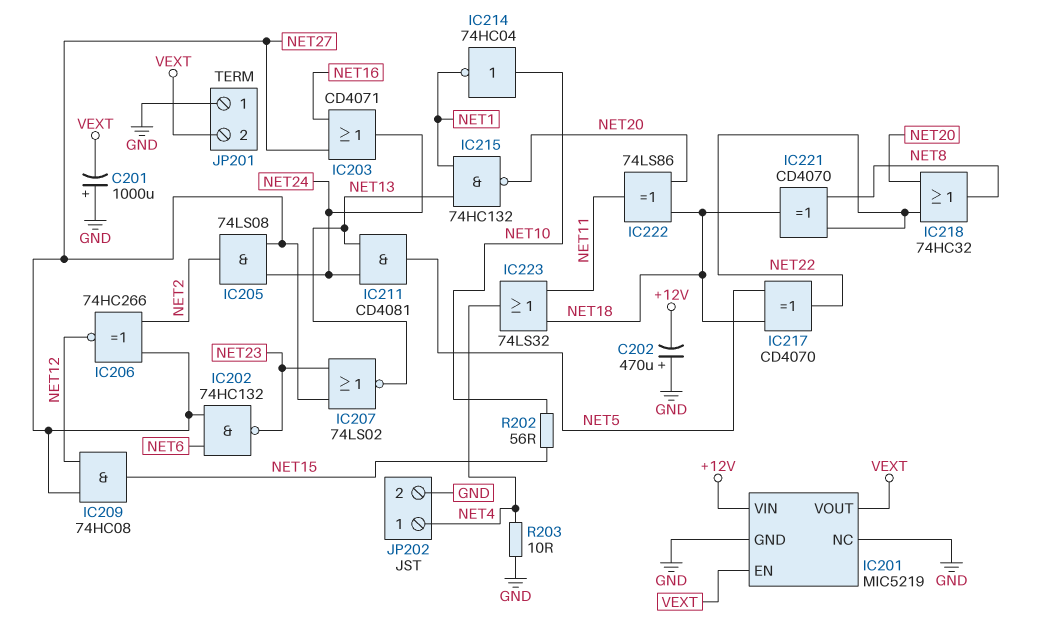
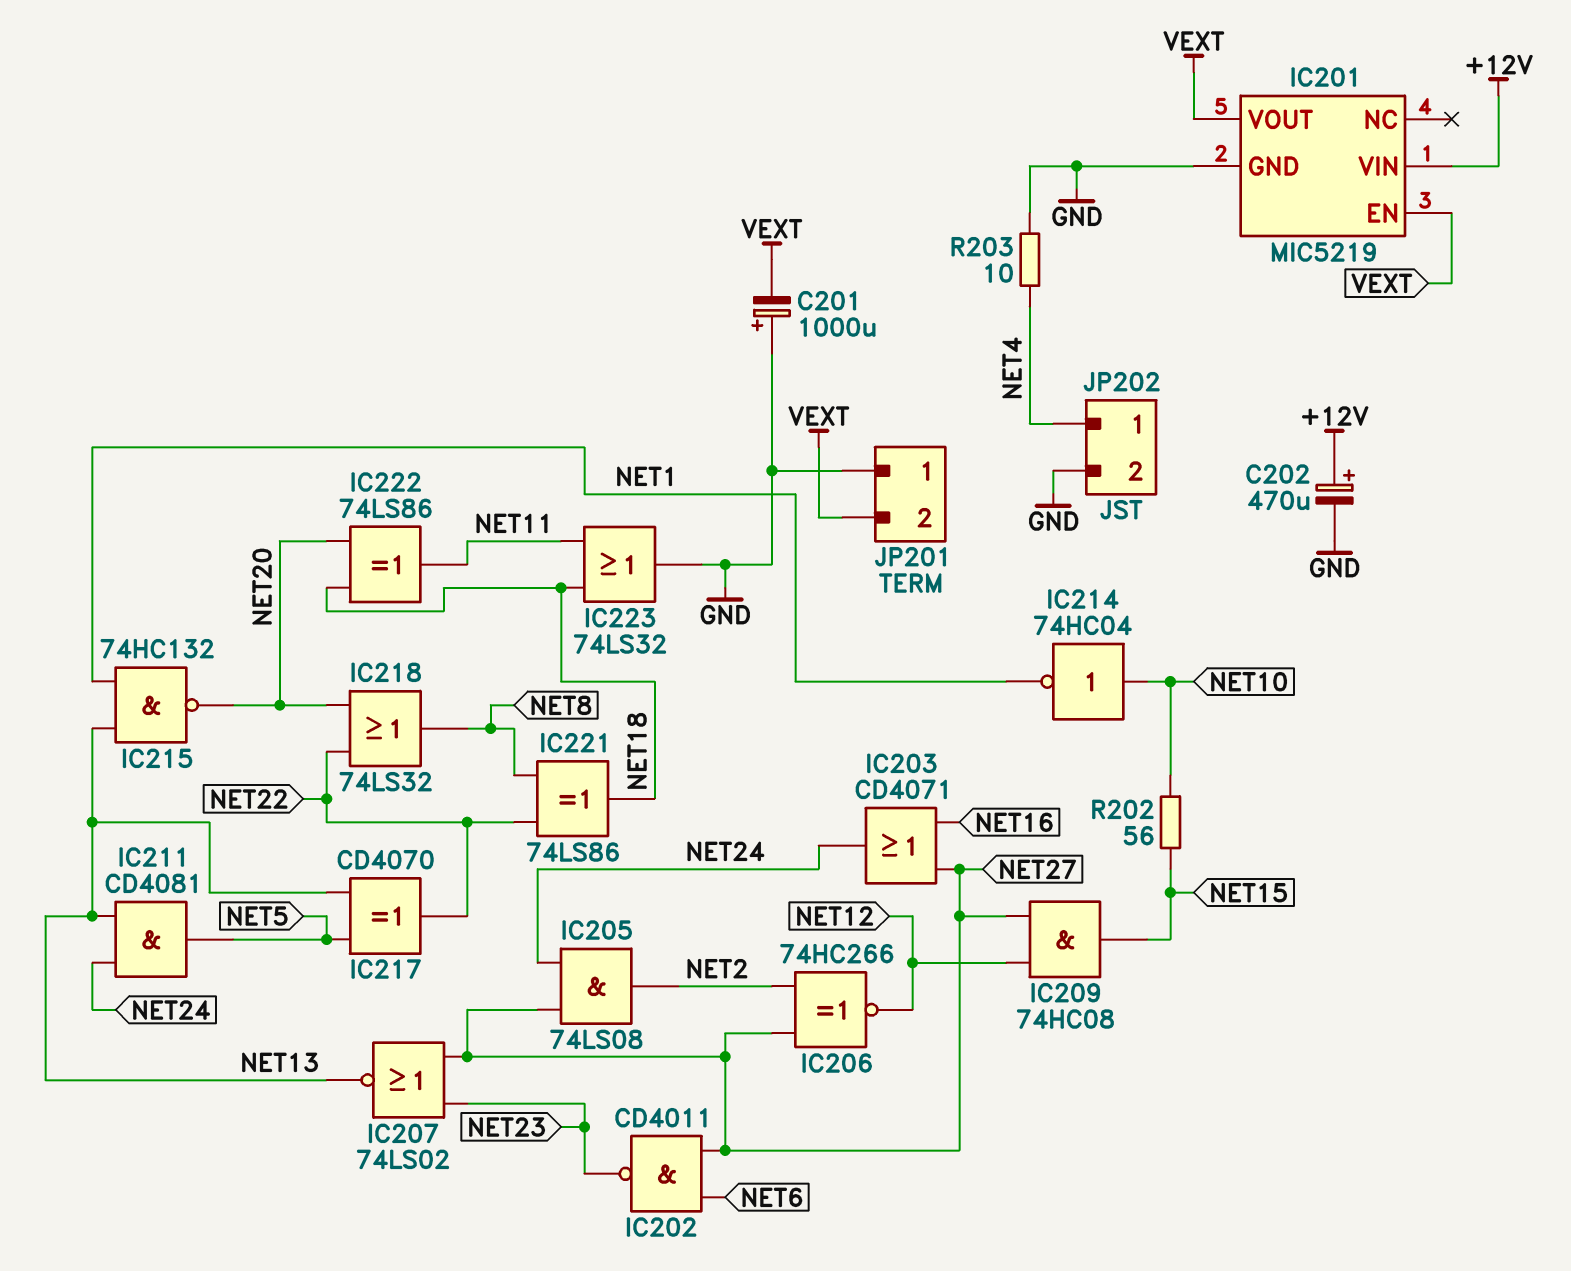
C202: 470uF (plus GND, minus +12V) -> 470uF (plus +12V, minus GND)
IC201 pin NC: GND -> none
IC202: NAND 74HC132 (in NET6, in NET27, out NET23) -> NAND CD4011 (in NET6, in NET27, out NET23)
IC217: XOR CD4070 (in NET5, in NET18, out NET22) -> XOR CD4070 (in NET5, in NET13, out NET22)
IC218: OR 74HC32 (in NET20, in NET22, out NET8) -> OR 74LS32 (in NET20, in NET22, out NET8)
IC221: XOR CD4070 (in NET8, in NET22, out NET18) -> XOR 74LS86 (in NET8, in NET22, out NET18)
IC223: OR 74LS32 (in NET11, in NET18, out NET4) -> OR 74LS32 (in NET11, in NET18, out GND)

